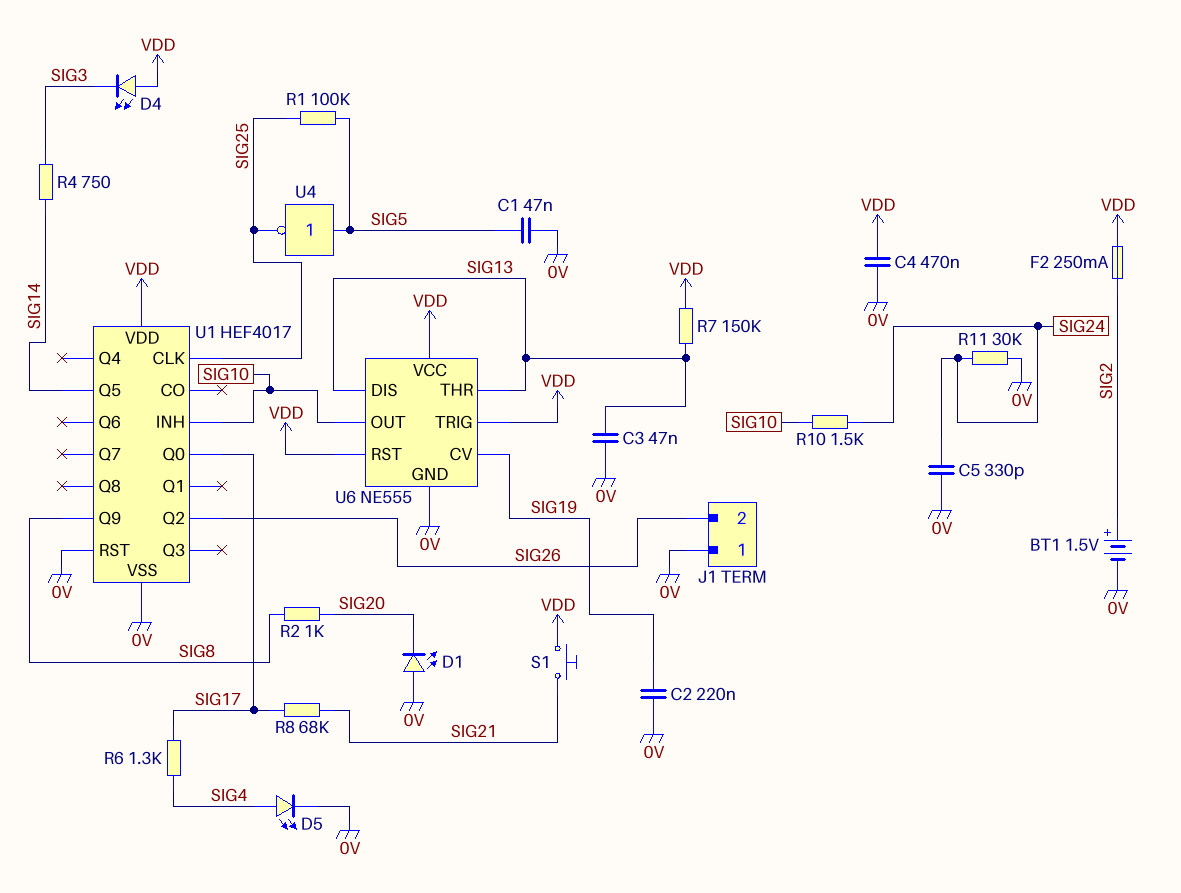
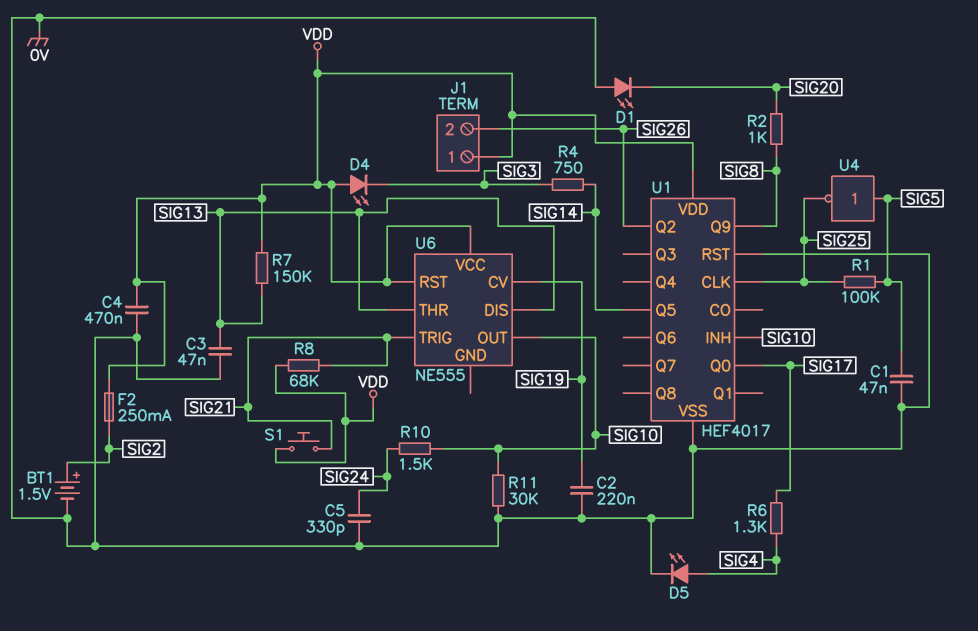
J1 pin 1: 0V -> VDD
R8: 68k (SIG17, SIG21) -> 68k (SIG21, VDD)
R11: 30k (0V, SIG24) -> 30k (0V, SIG10)
U6 pin GND: 0V -> none
U6 pin TRIG: VDD -> SIG21

